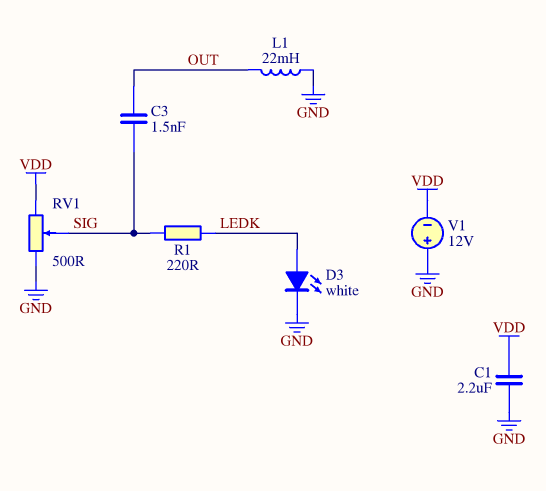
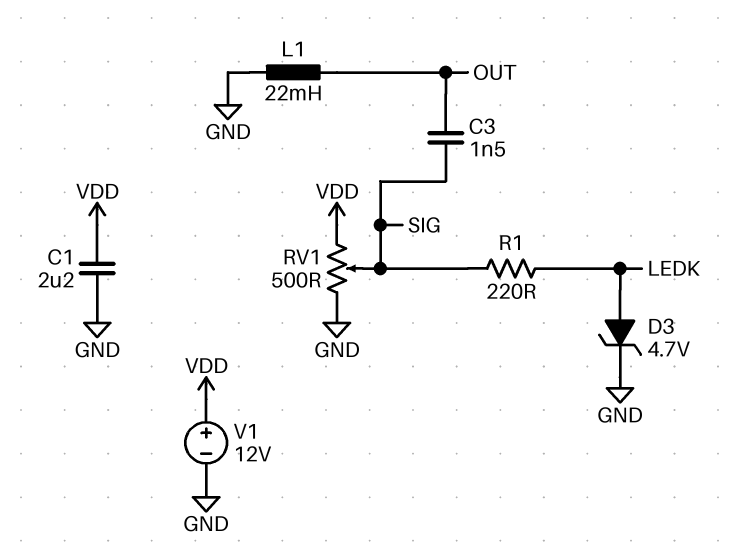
D3: LED white (A LEDK, K GND) -> zener 4.7V (A LEDK, K GND)
V1: 12V (plus GND, minus VDD) -> 12V (plus VDD, minus GND)

